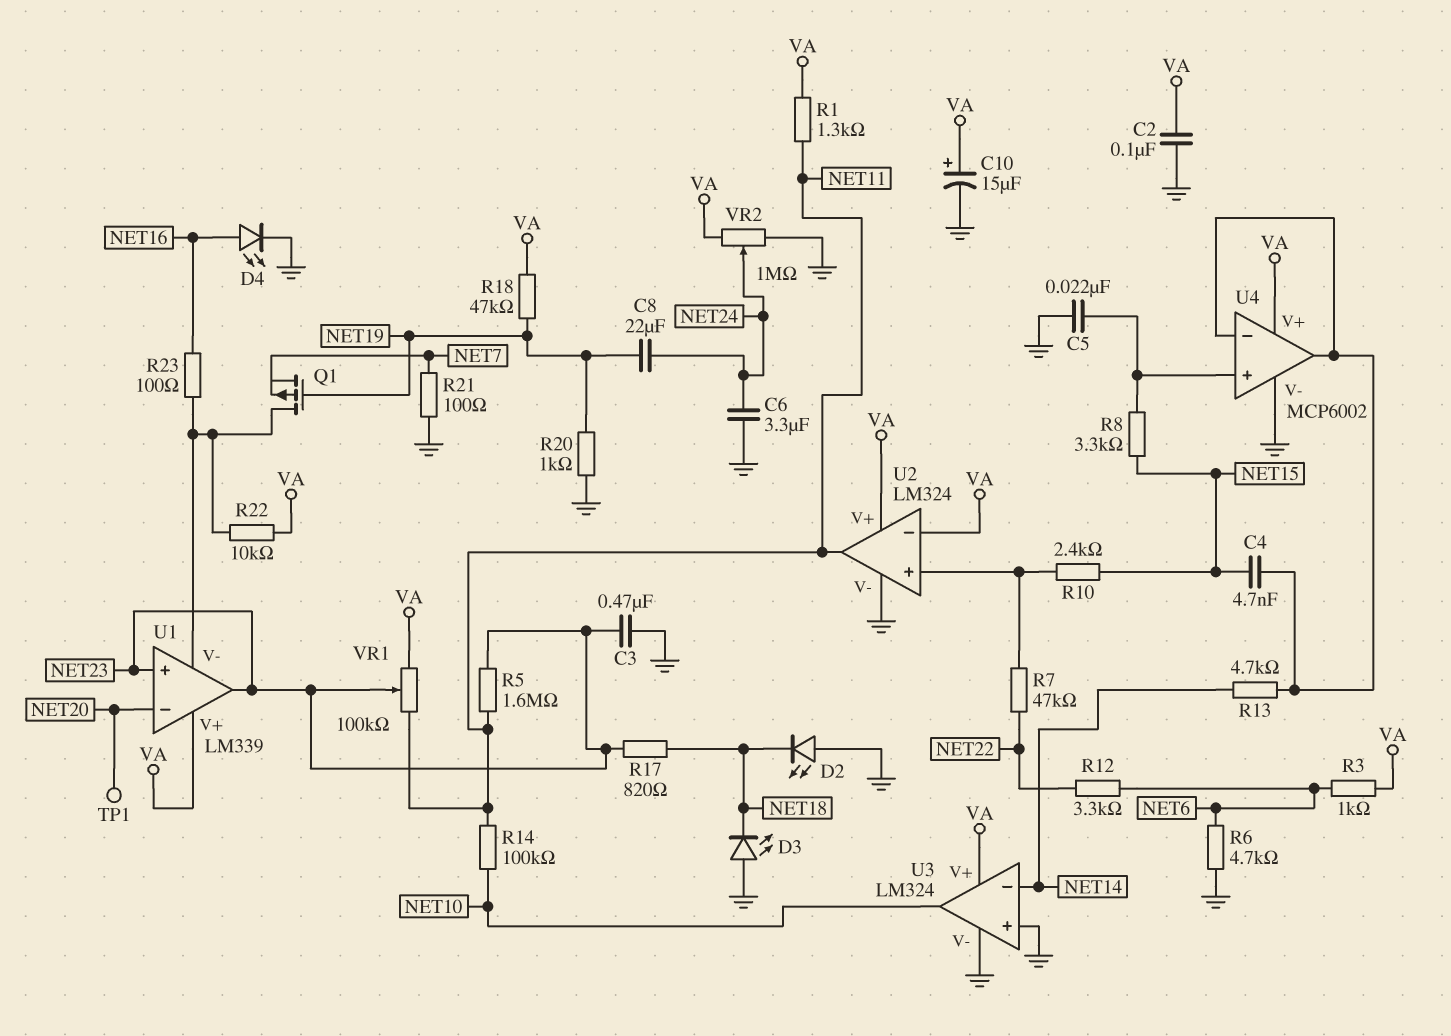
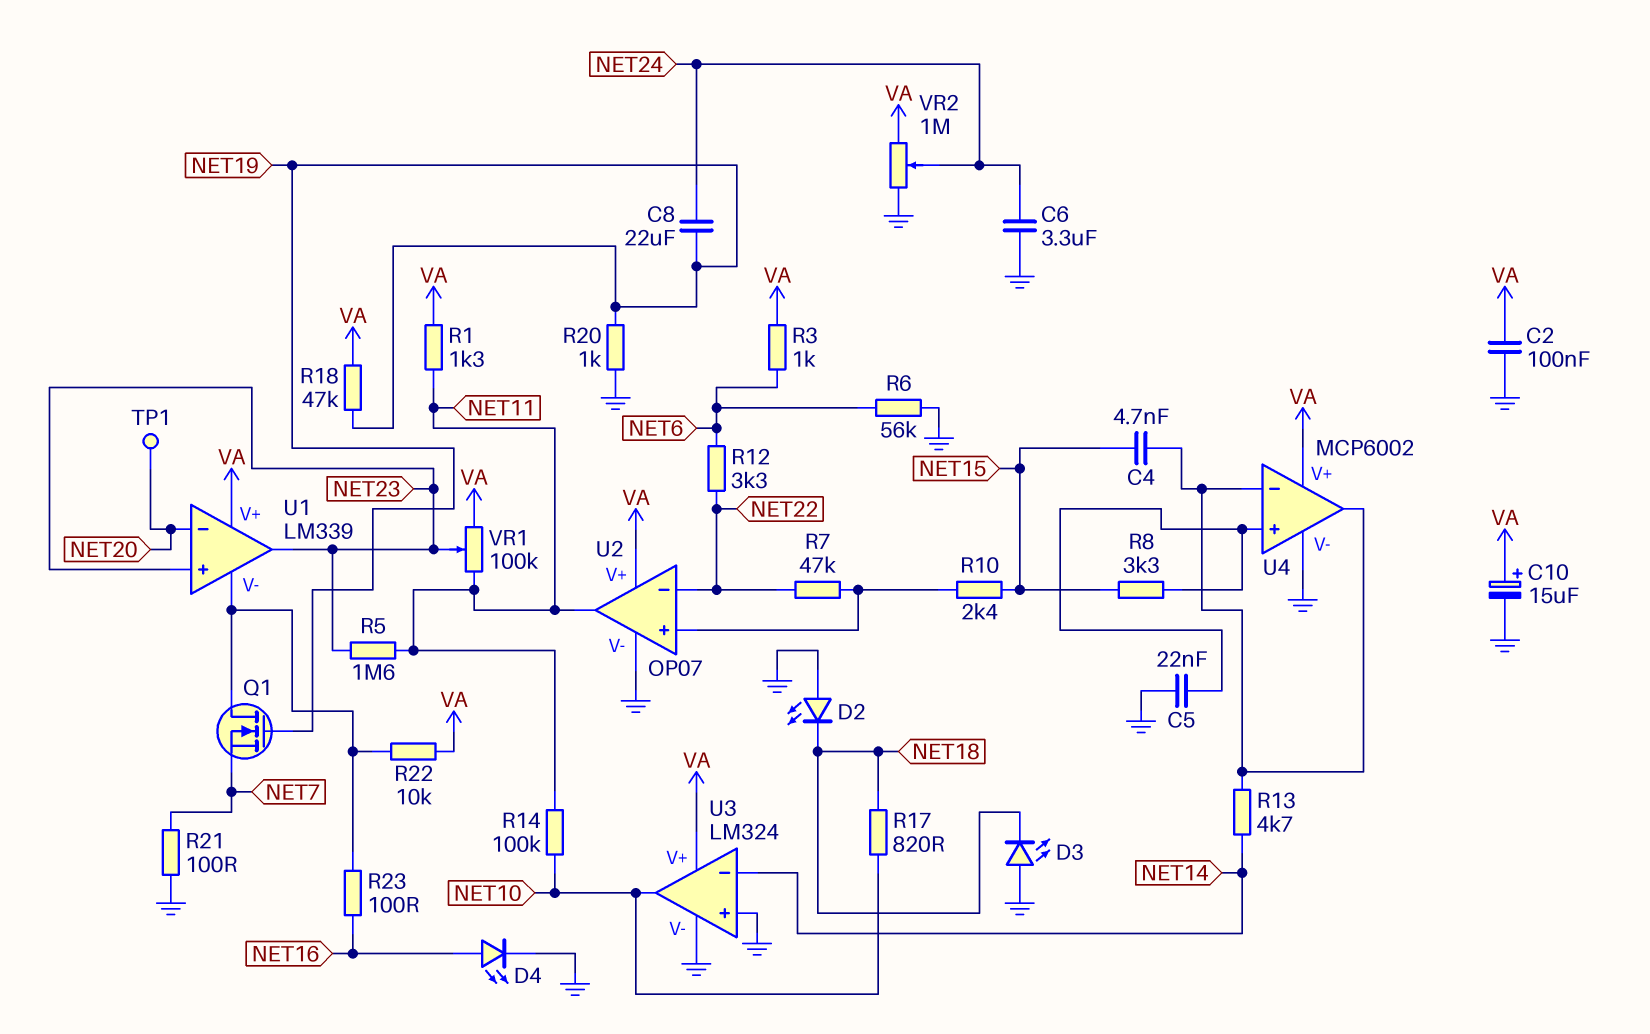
C3: 470nF (GND, NET23) -> none
Q1: PMOS (G NET19, D U1/V-, S NET7) -> NMOS (G NET19, D U1/V-, S NET7)
R6: 4.7k (GND, NET6) -> 56k (GND, NET6)
R17: 820 (NET18, NET23) -> 820 (NET10, NET18)
U2: LM324 -> OP07
U2 pin in-: VA -> NET22

